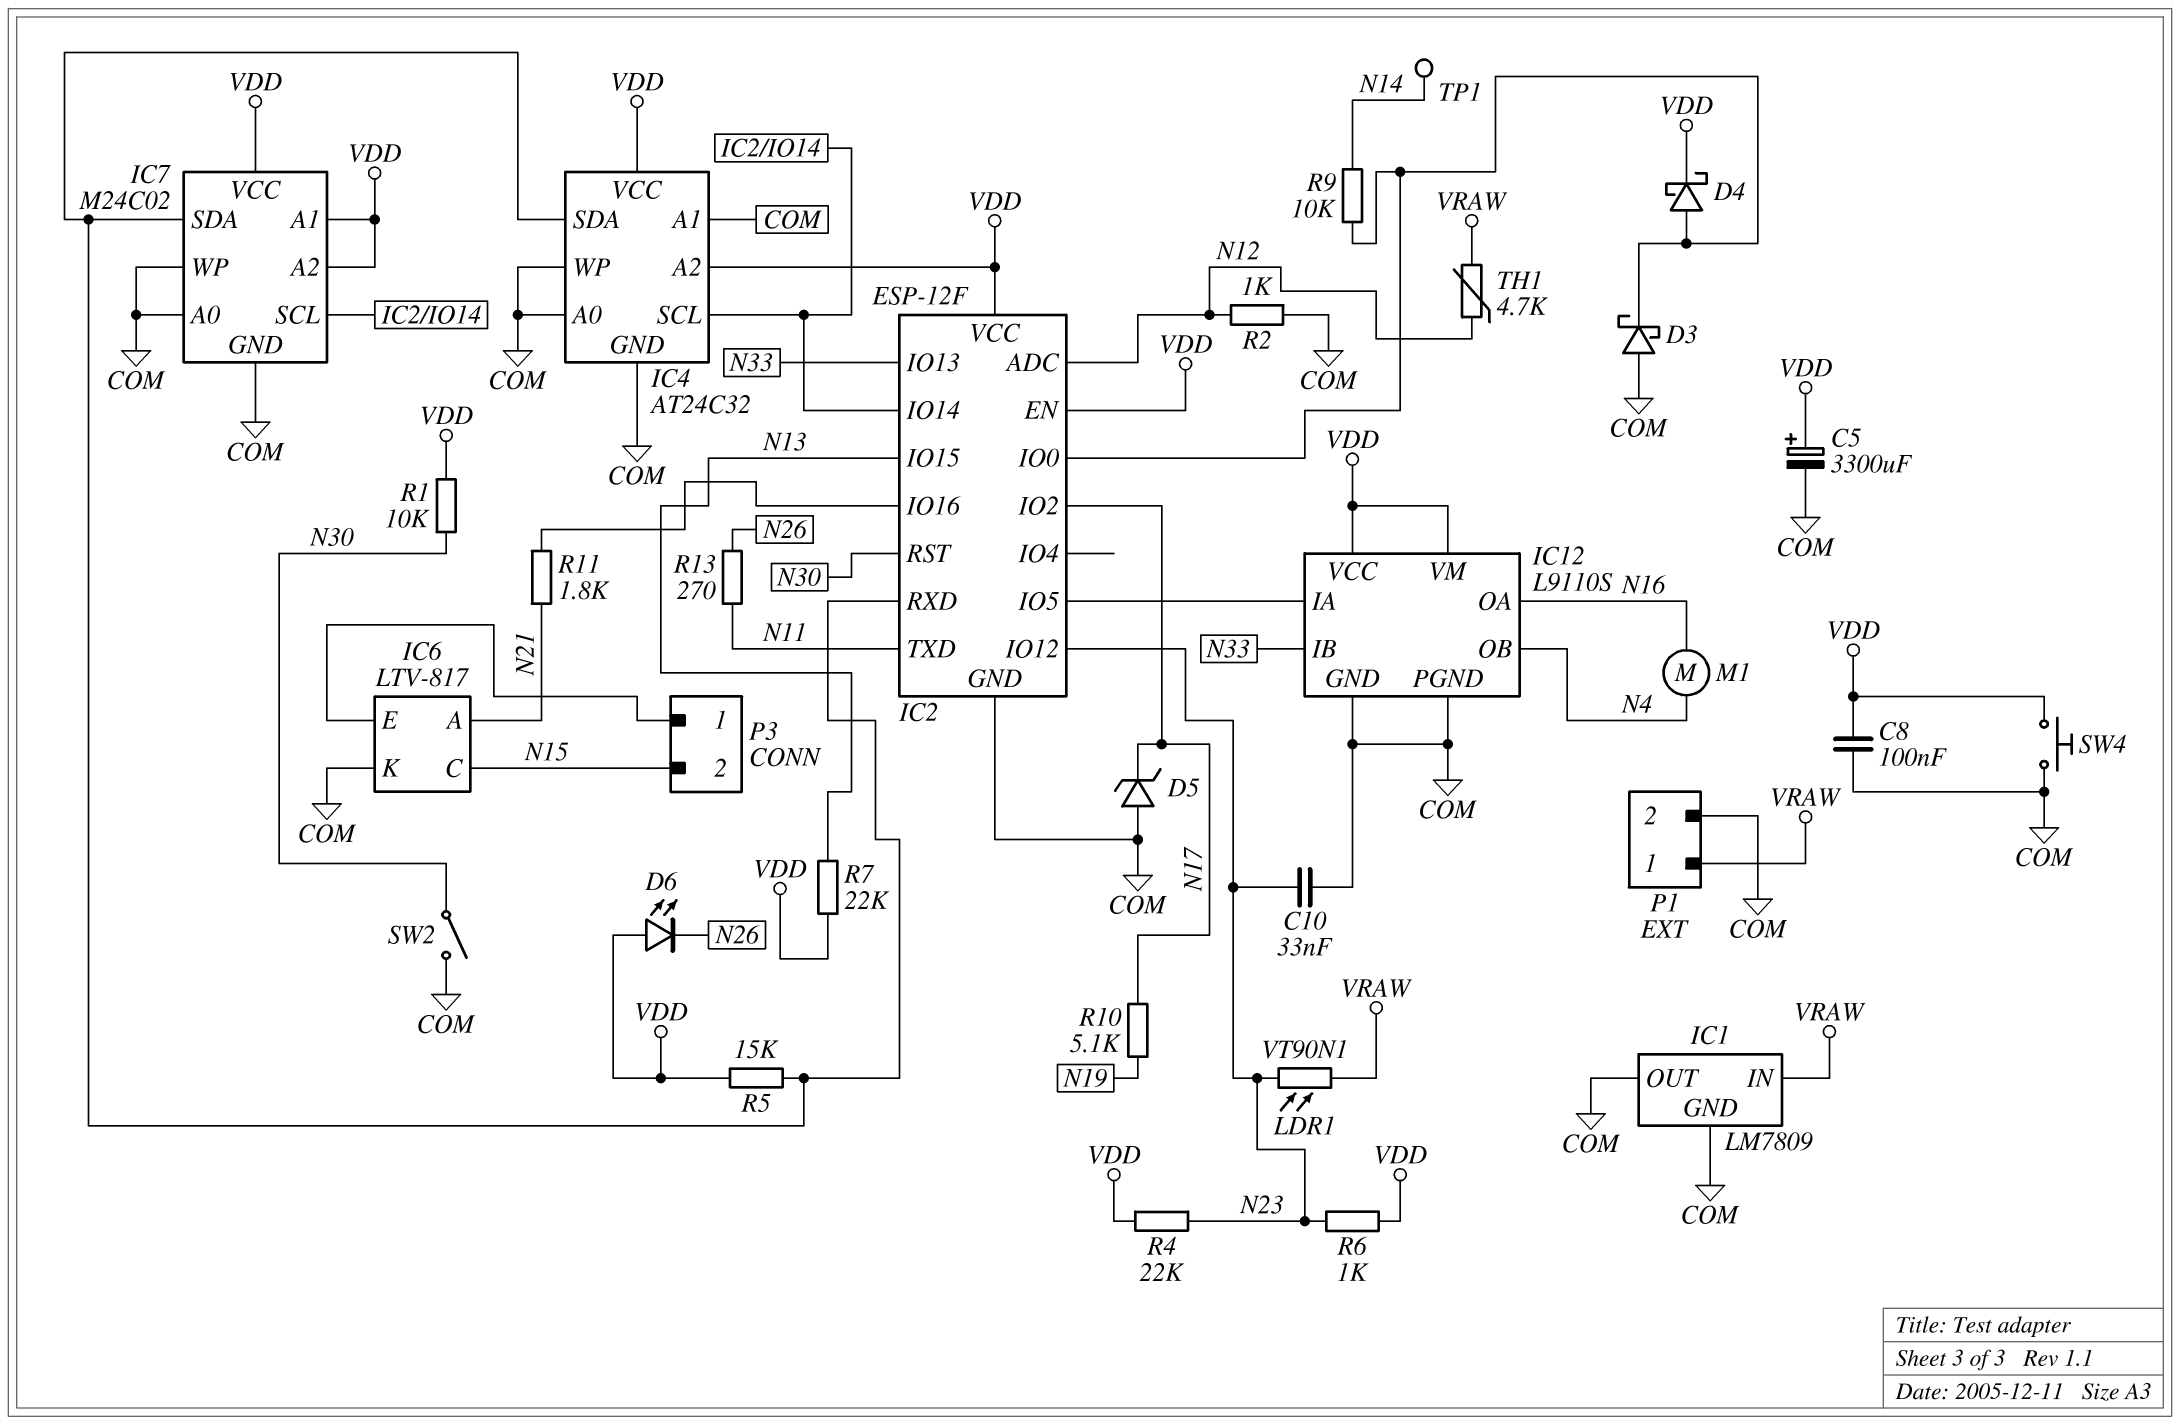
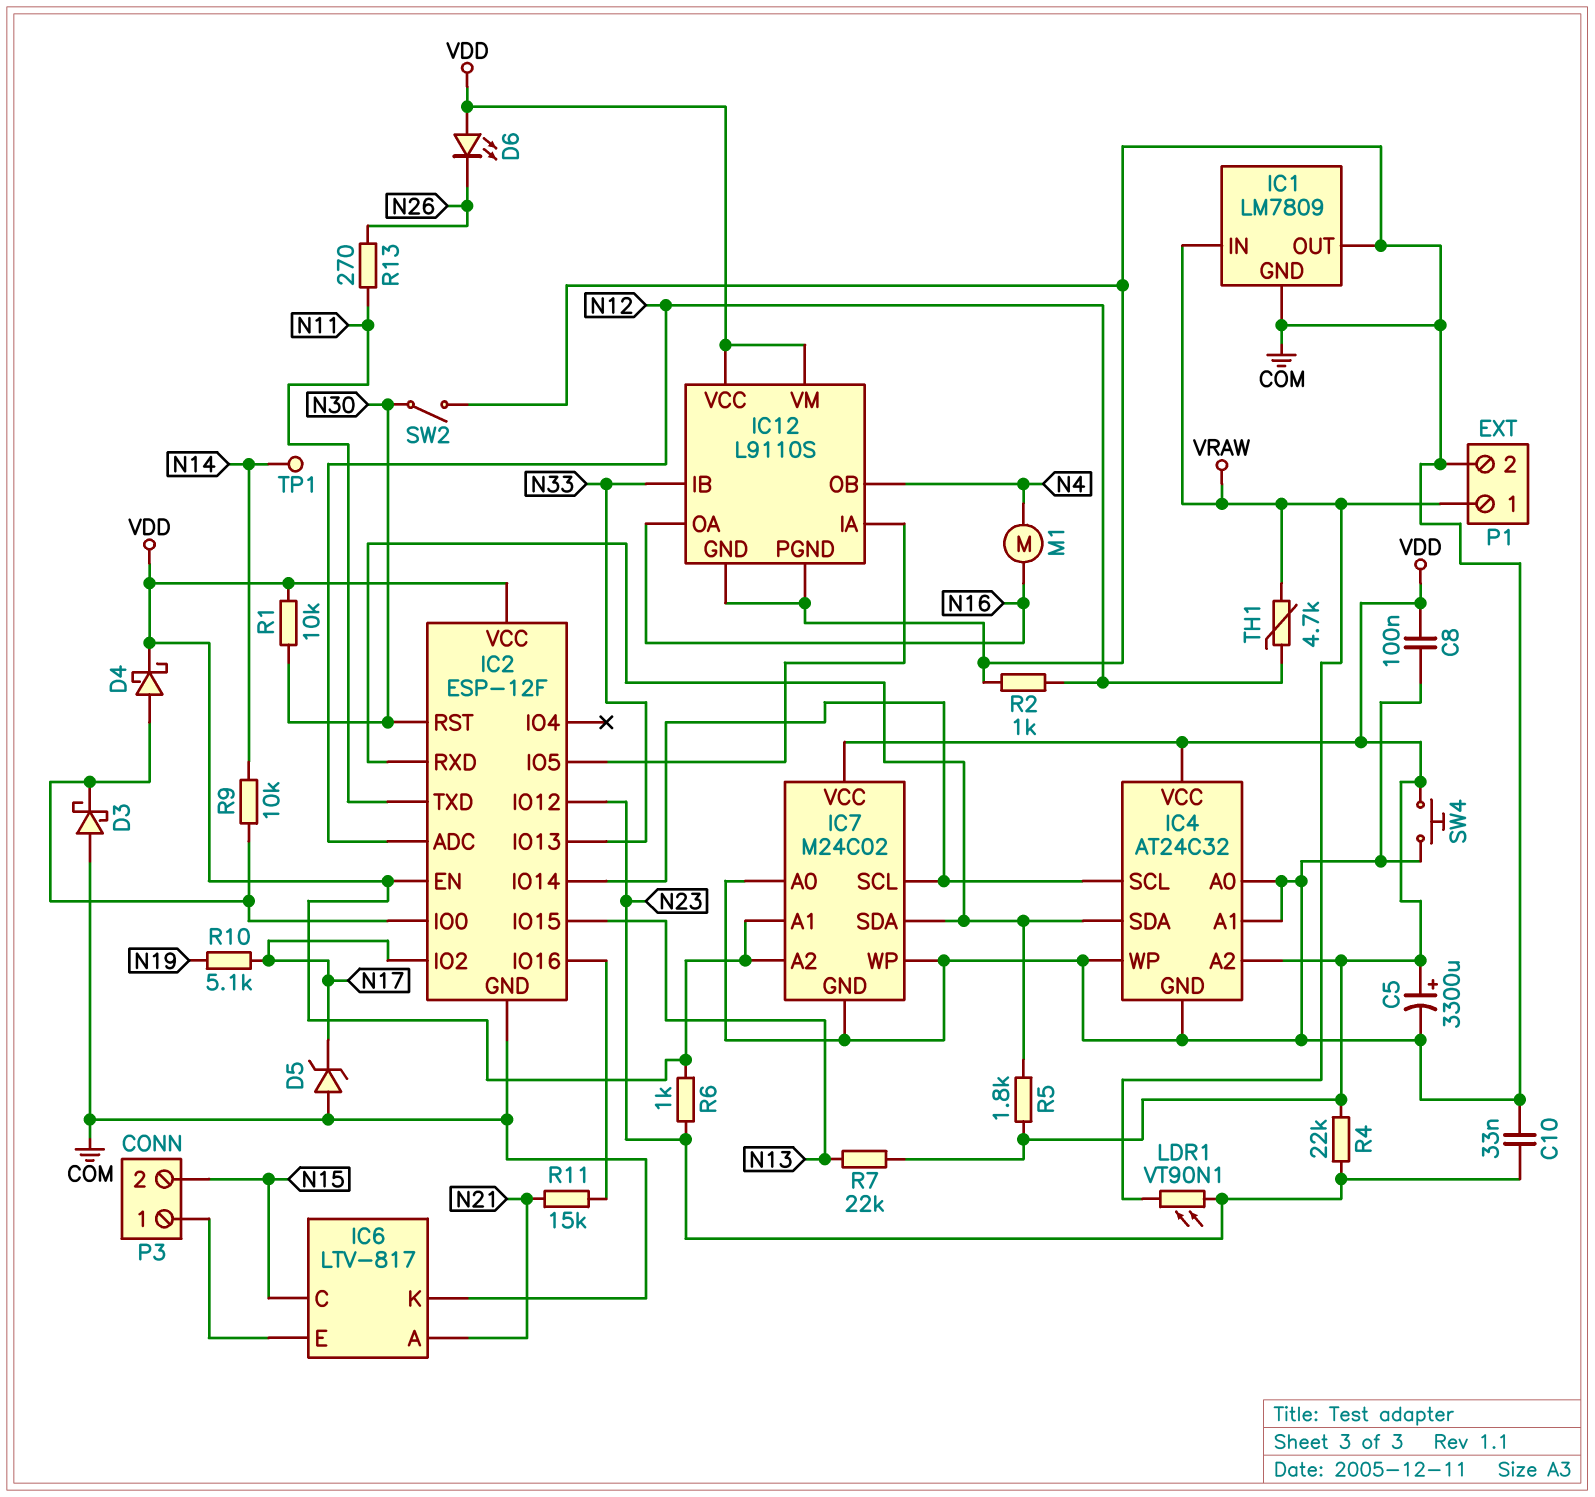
R5: 15k (IC2/RXD, VDD) -> 1.8k (IC2/RXD, VDD)
R11: 1.8k (IC2/IO16, N21) -> 15k (IC2/IO16, N21)

